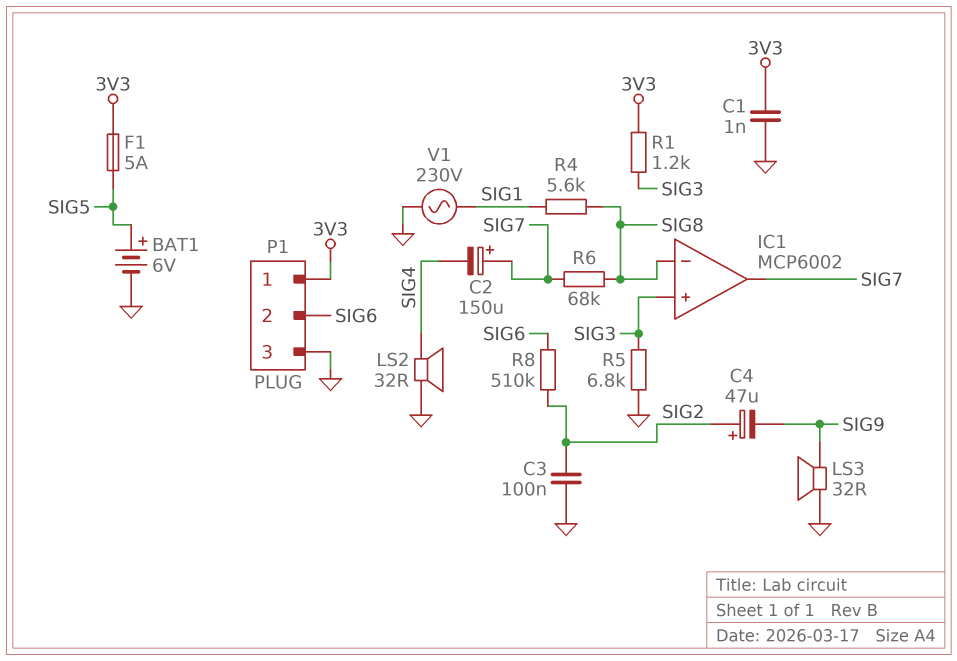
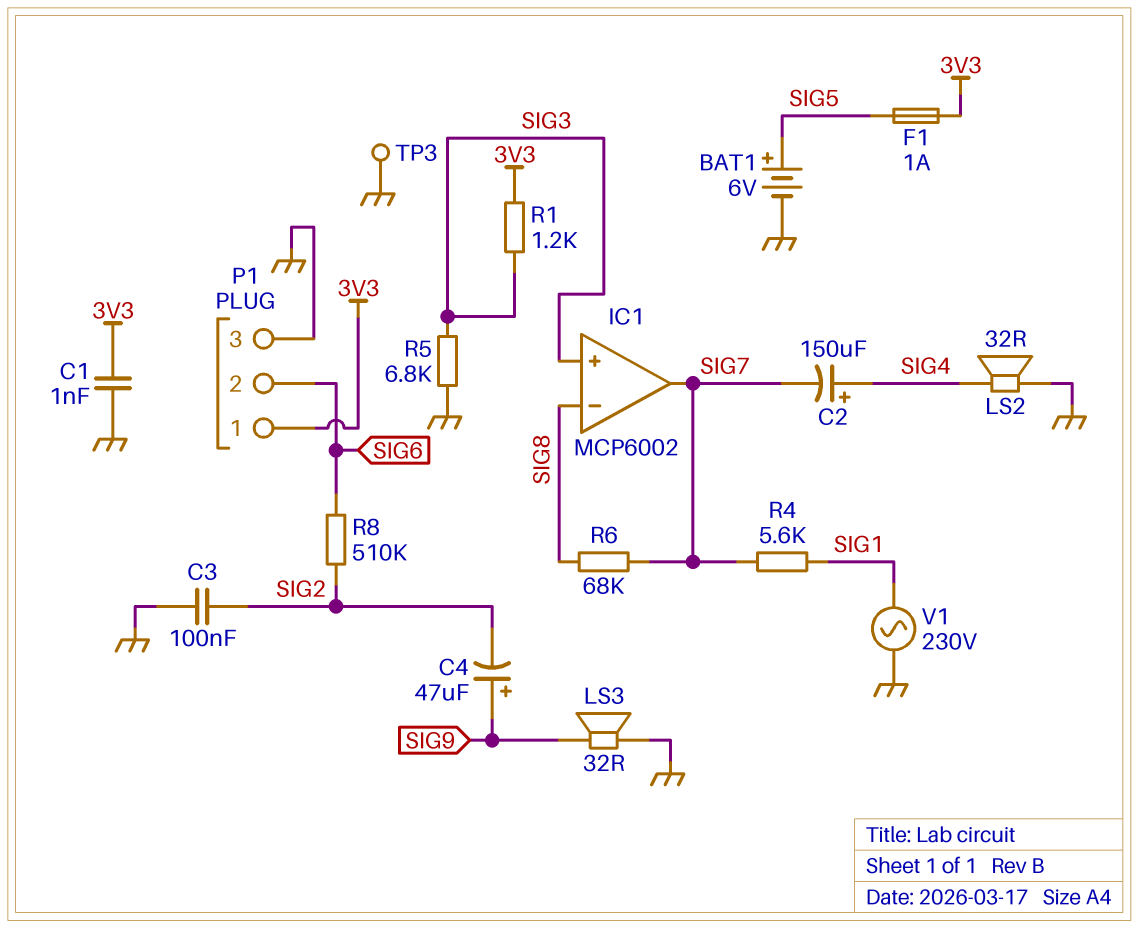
C2: 150uF (plus SIG7, minus SIG4) -> 150uF (plus SIG4, minus SIG7)
C4: 47uF (plus SIG2, minus SIG9) -> 47uF (plus SIG9, minus SIG2)
F1: 5A (3V3, SIG5) -> 1A (3V3, SIG5)
R4: 5.6k (SIG1, SIG8) -> 5.6k (SIG1, SIG7)
TP3: none -> test point (GND)

